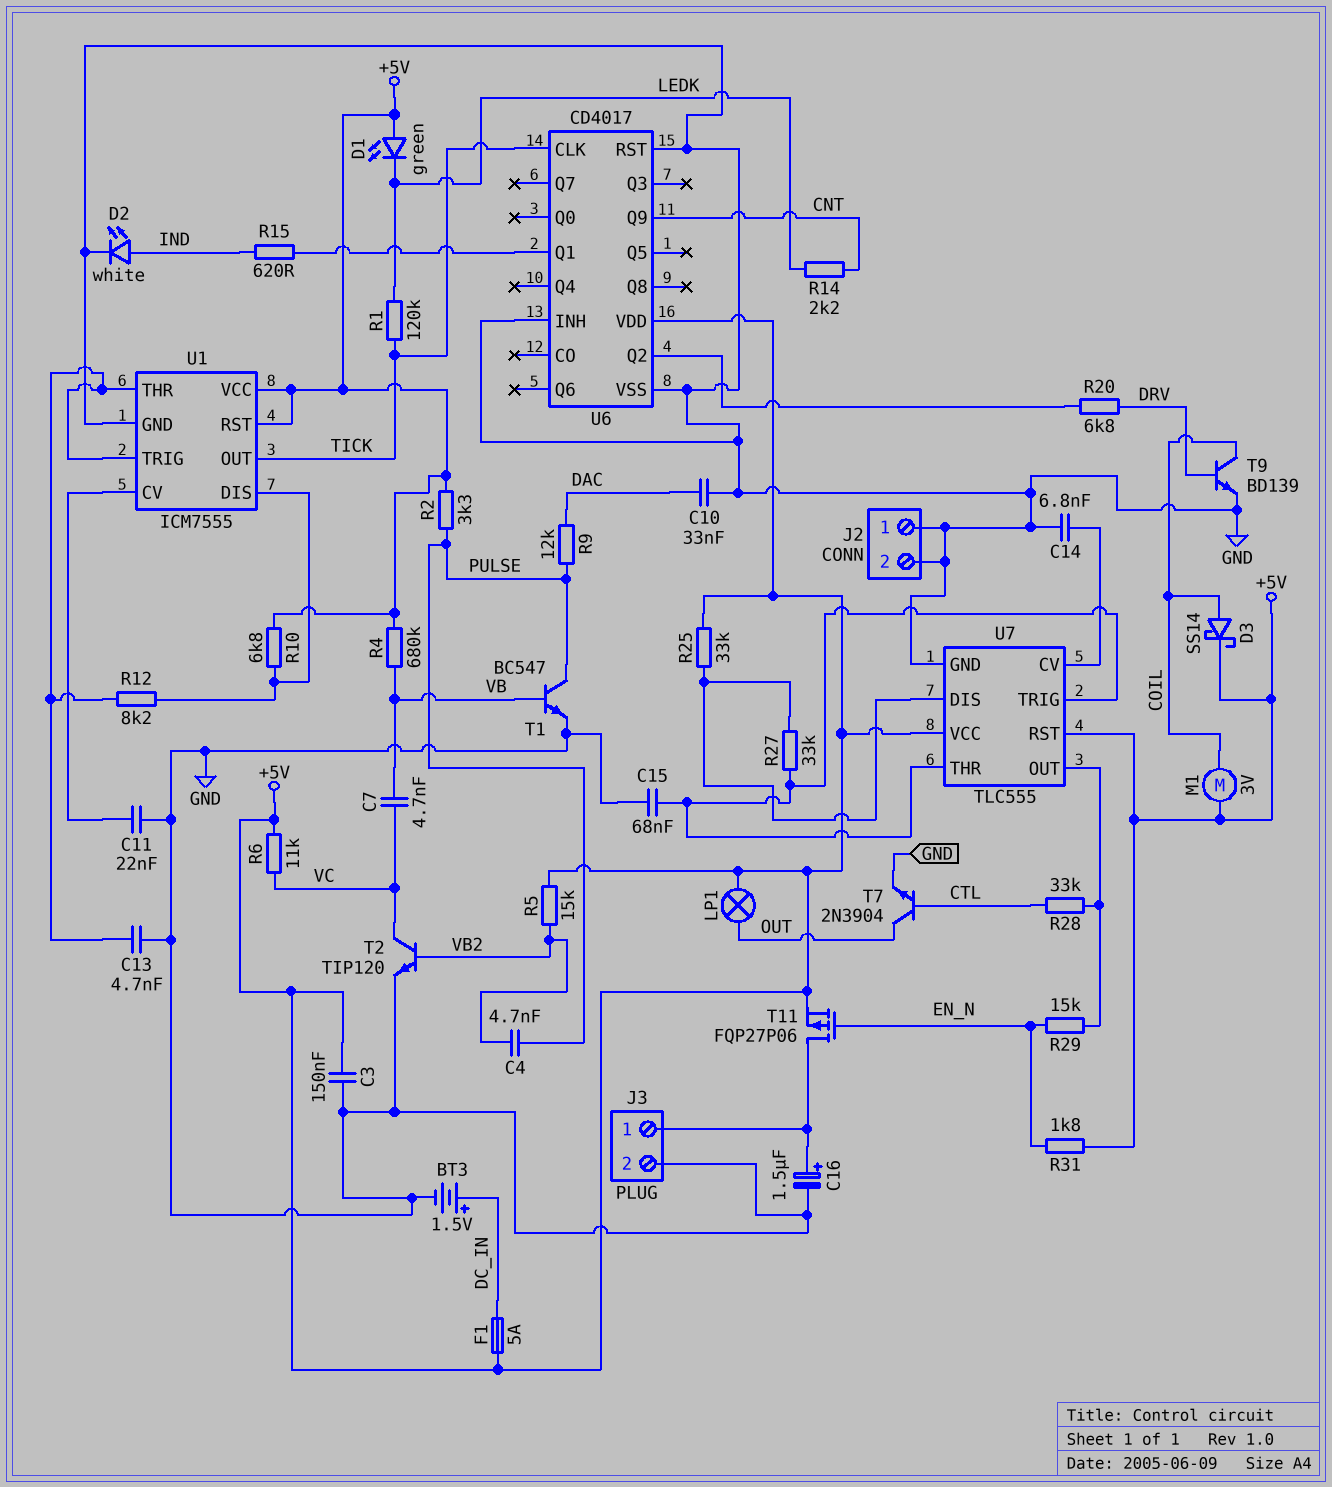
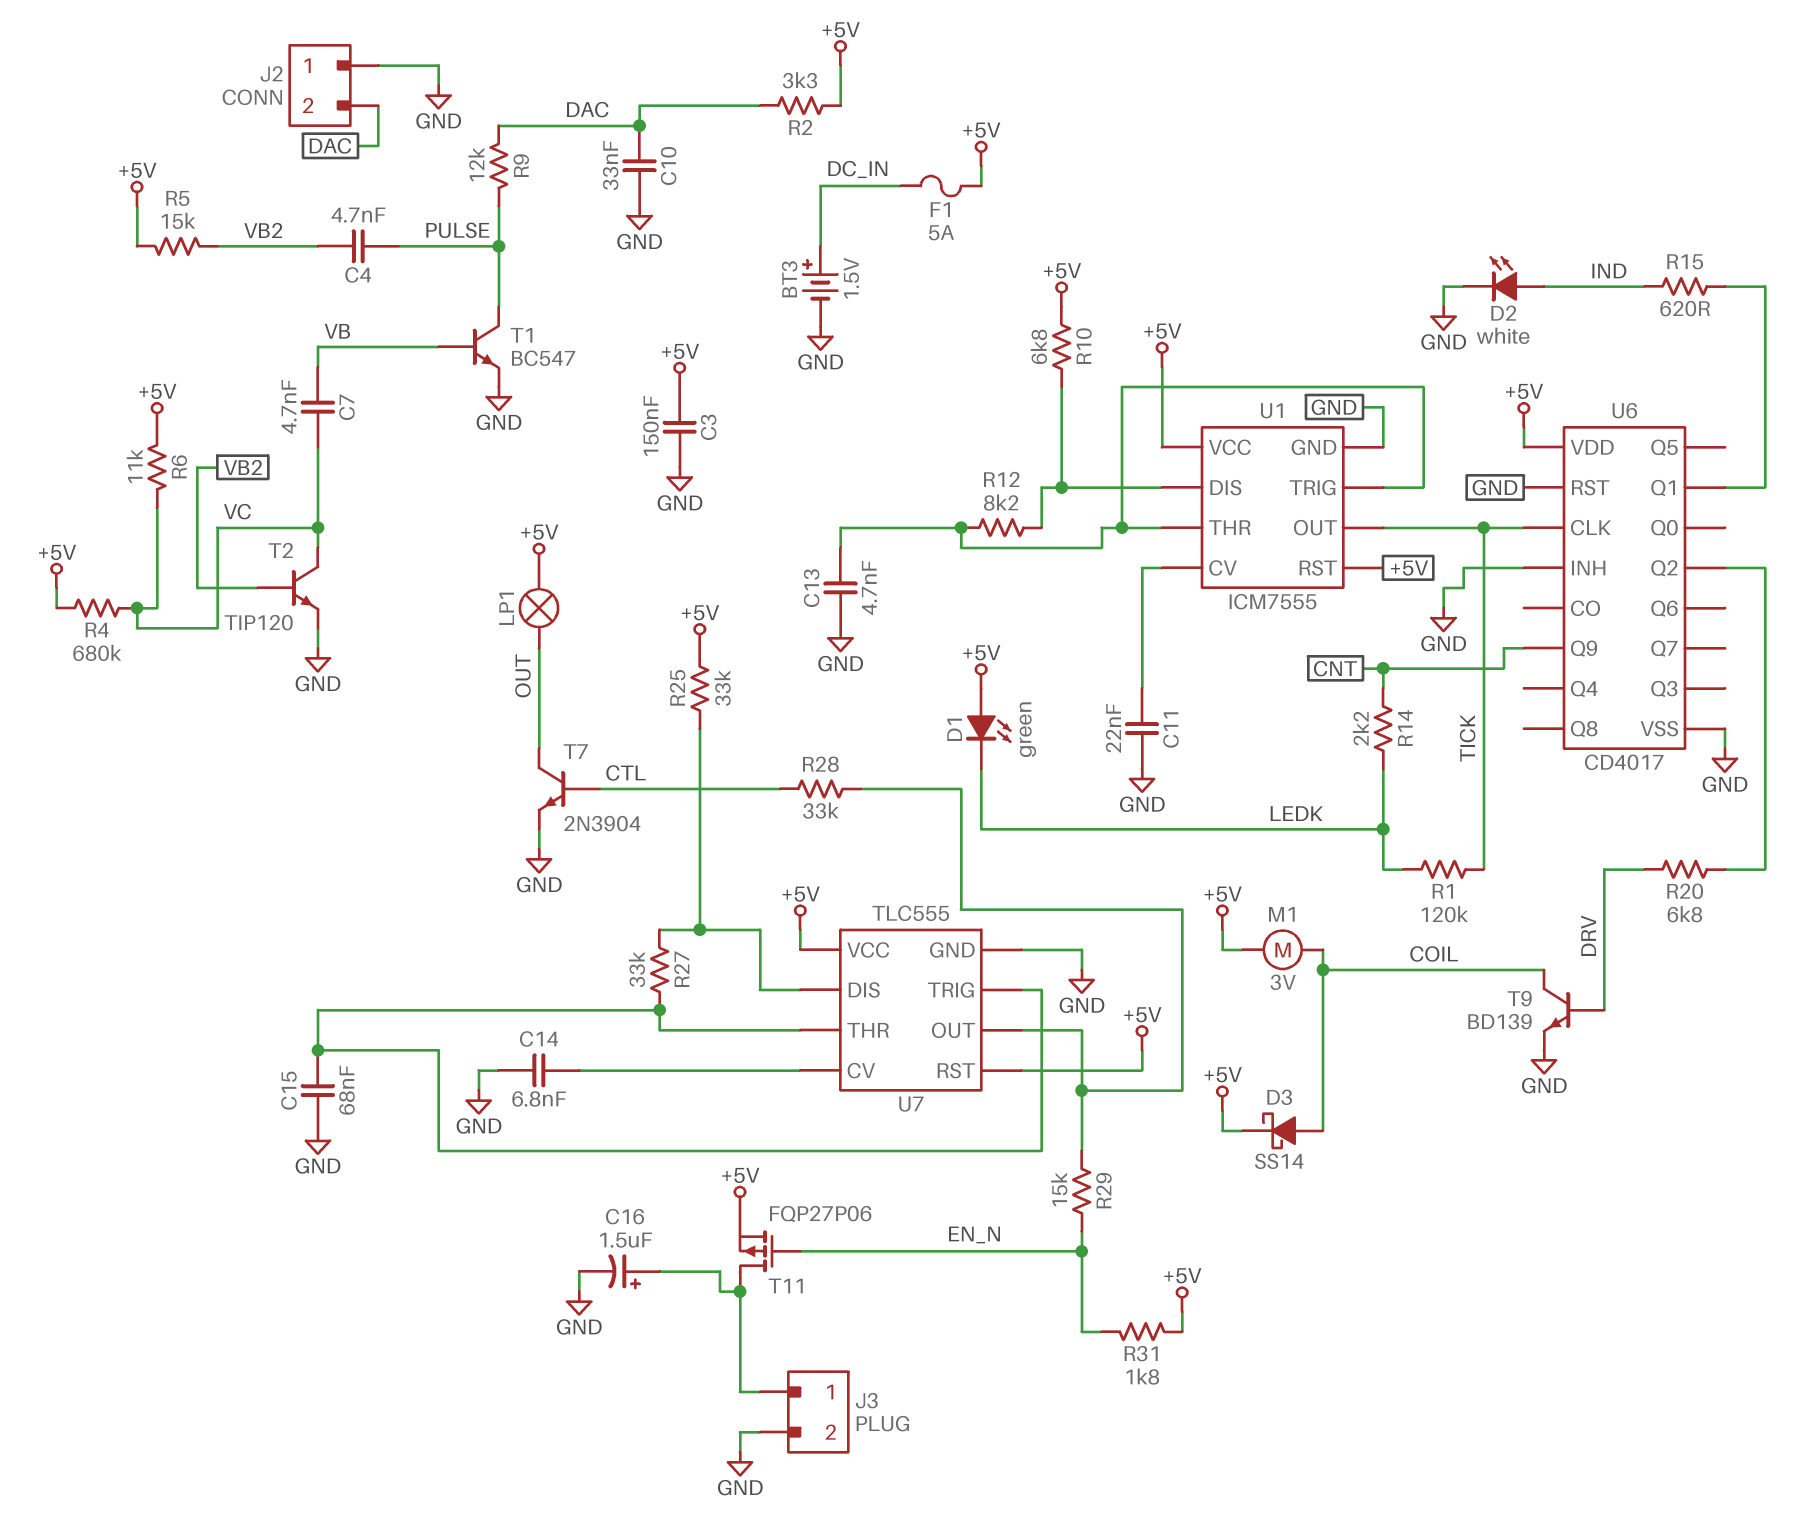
J2 pin 2: GND -> DAC
R2: 3.3k (+5V, PULSE) -> 3.3k (+5V, DAC)
R4: 680k (+5V, VB) -> 680k (+5V, VC)

